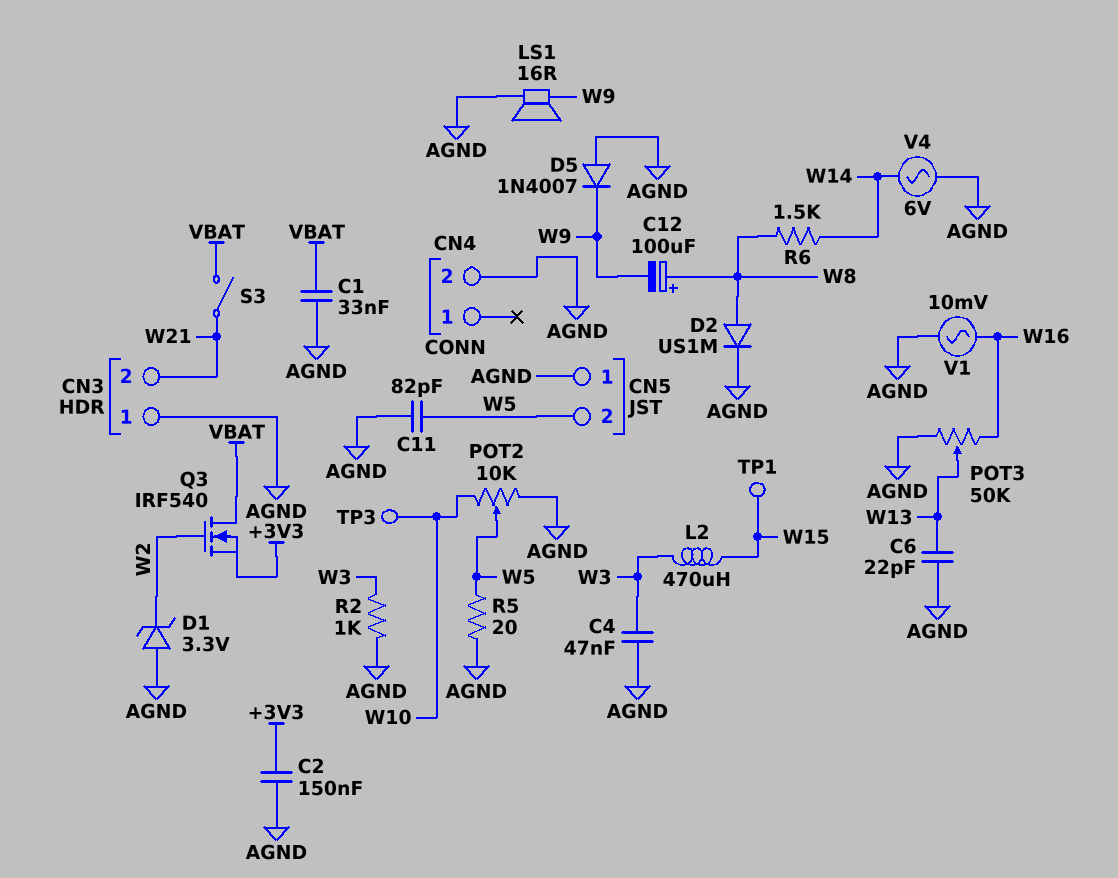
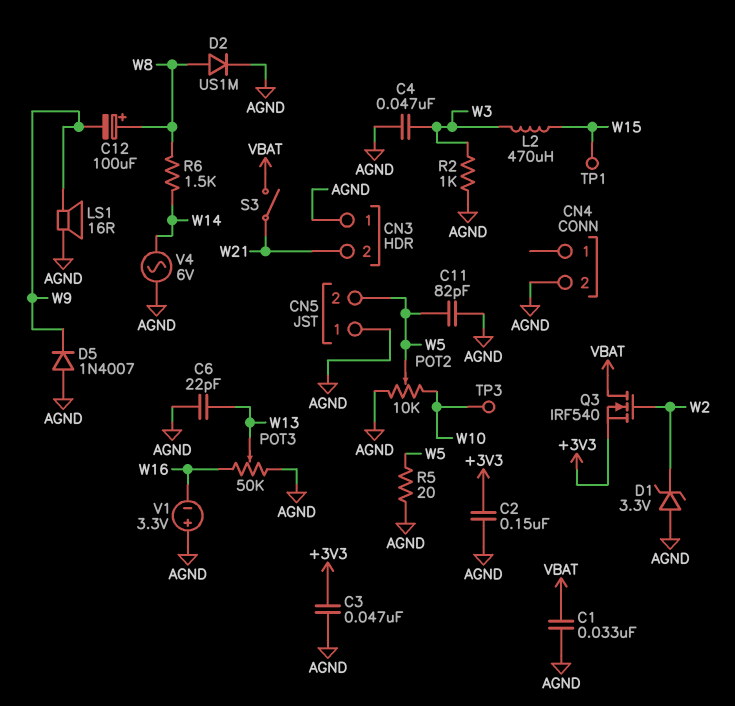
C3: none -> 47nF (+3V3, AGND)
V1: AC 10mV (AGND, W16) -> 3.3V (plus AGND, minus W16)

